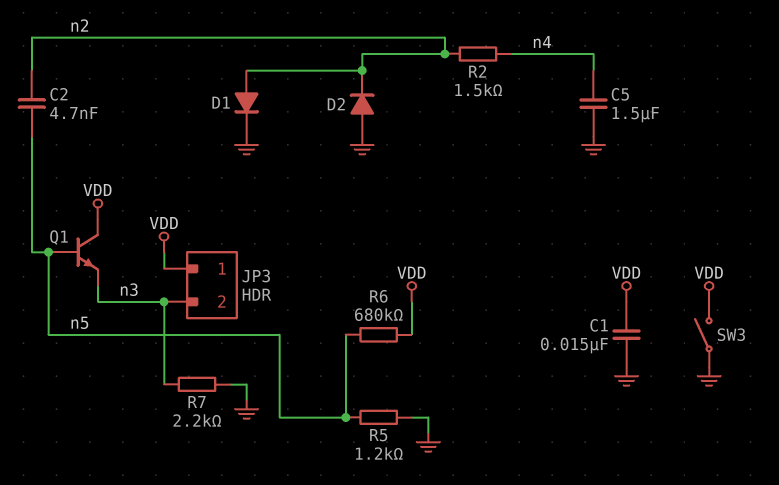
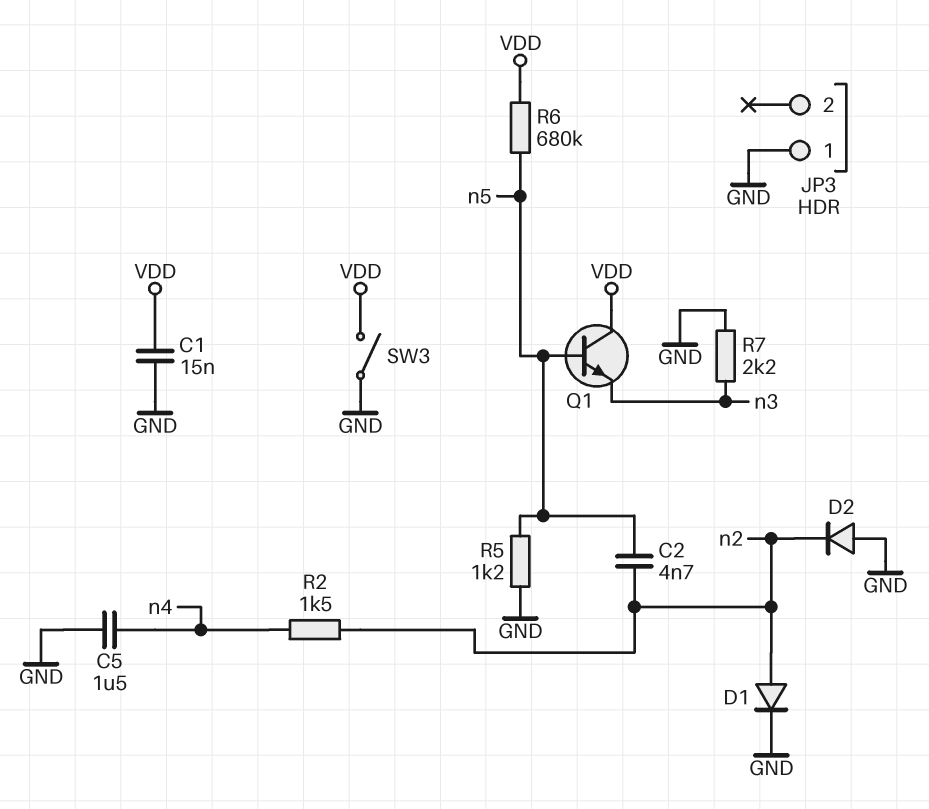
JP3 pin 1: VDD -> GND
JP3 pin 2: n3 -> none

